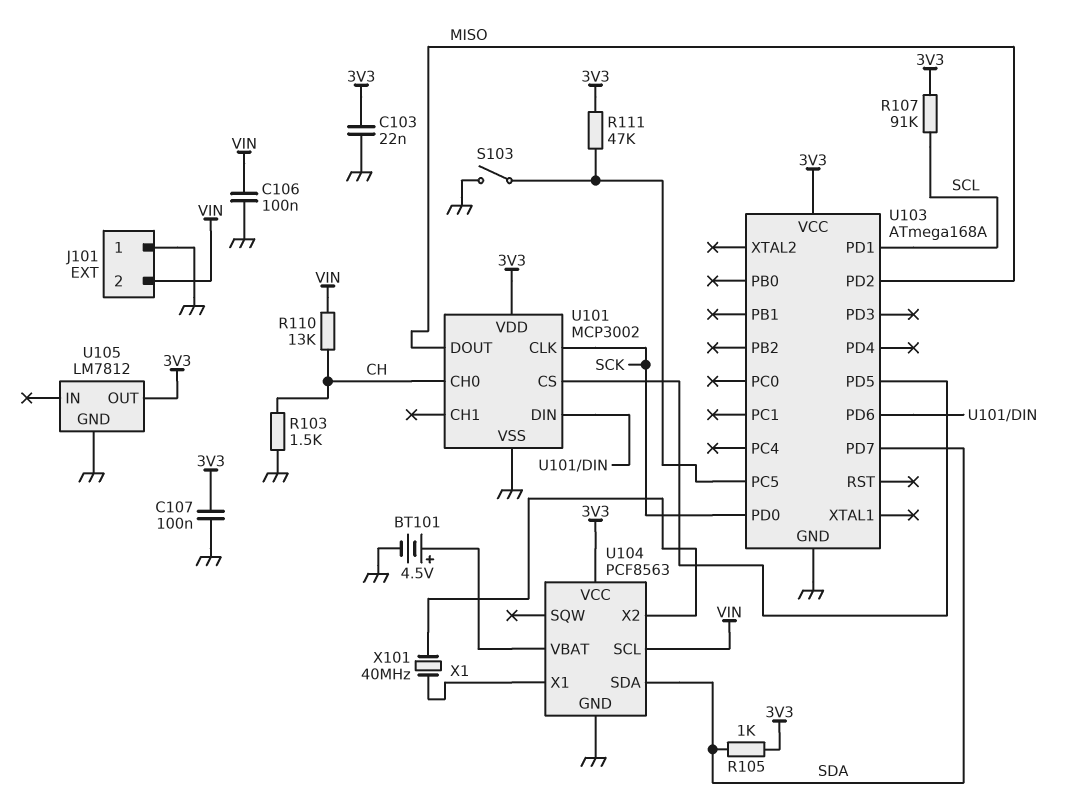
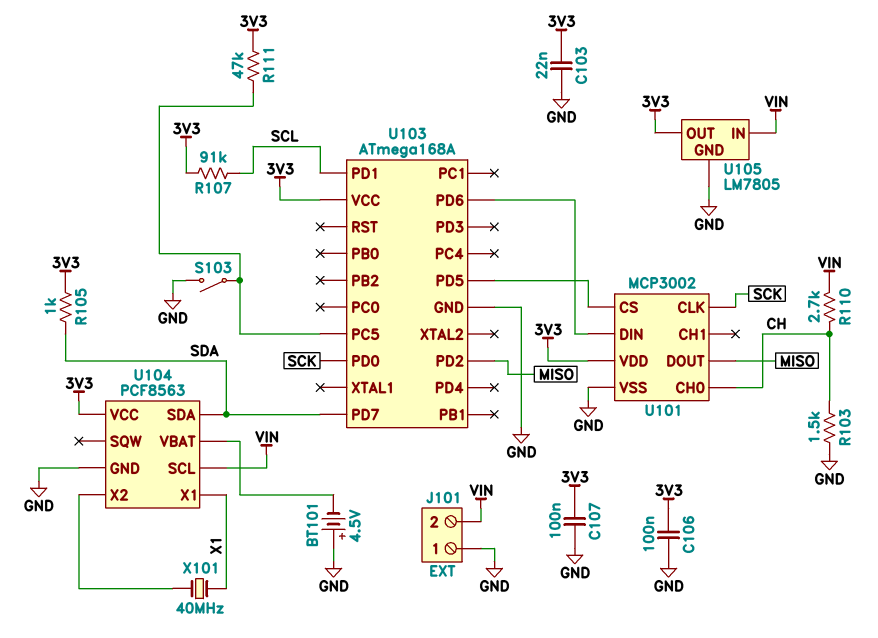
BT101: 4.5V (plus U104/VBAT, minus GND) -> 4.5V (plus GND, minus U104/VBAT)
C106: 100nF (GND, VIN) -> 100nF (3V3, GND)
R110: 13k (CH, VIN) -> 2.7k (CH, VIN)
U105: LM7812 -> LM7805
U105 pin IN: none -> VIN

